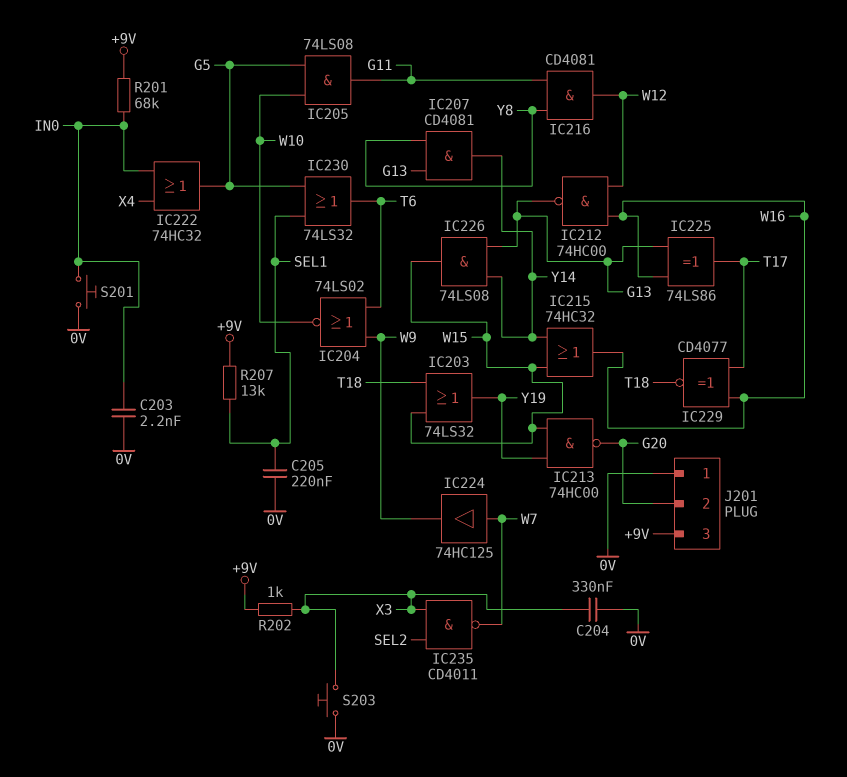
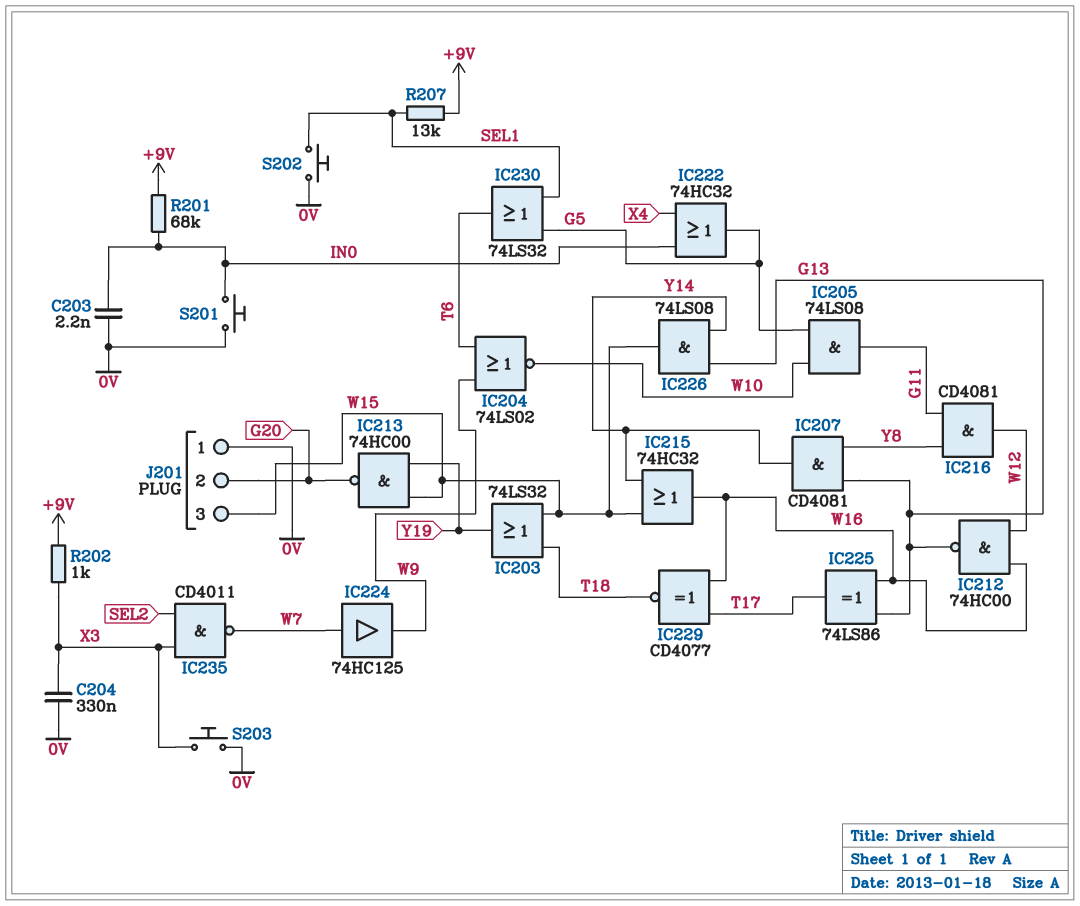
C205: 220nF (0V, SEL1) -> none
J201 pin 3: +9V -> W15
S202: none -> button (0V, SEL1)

